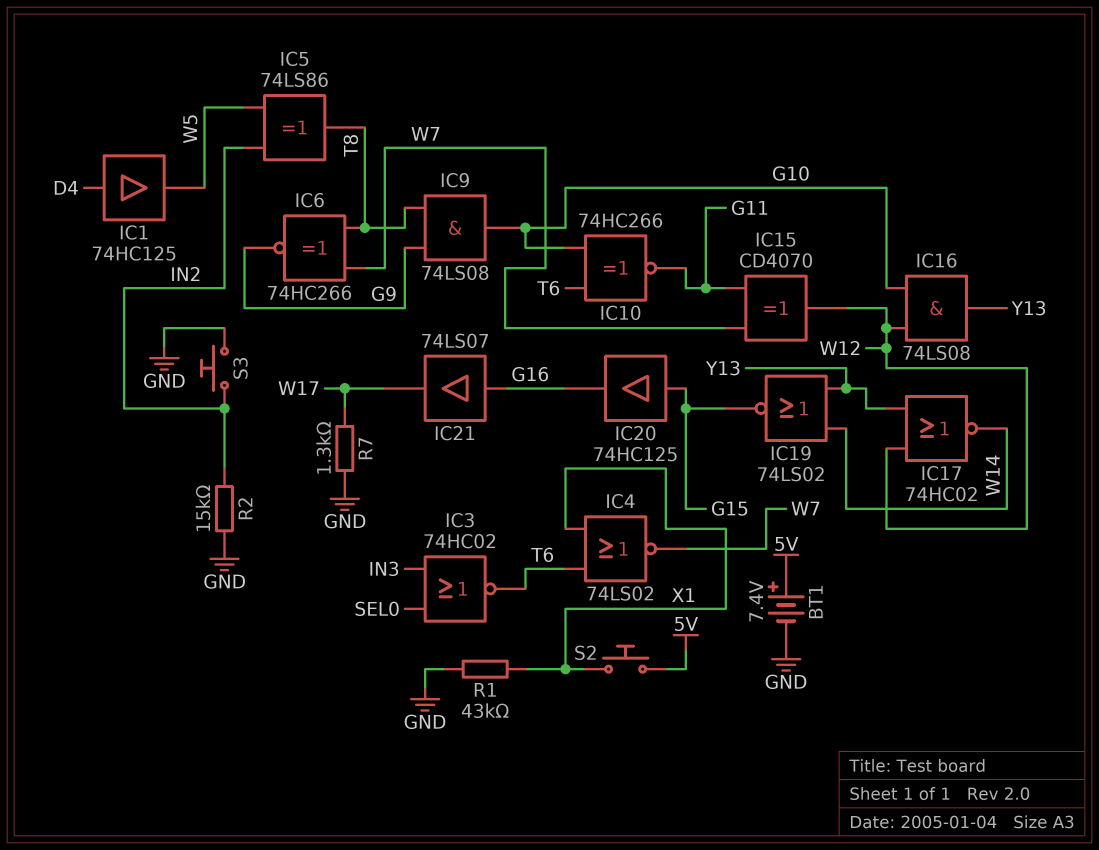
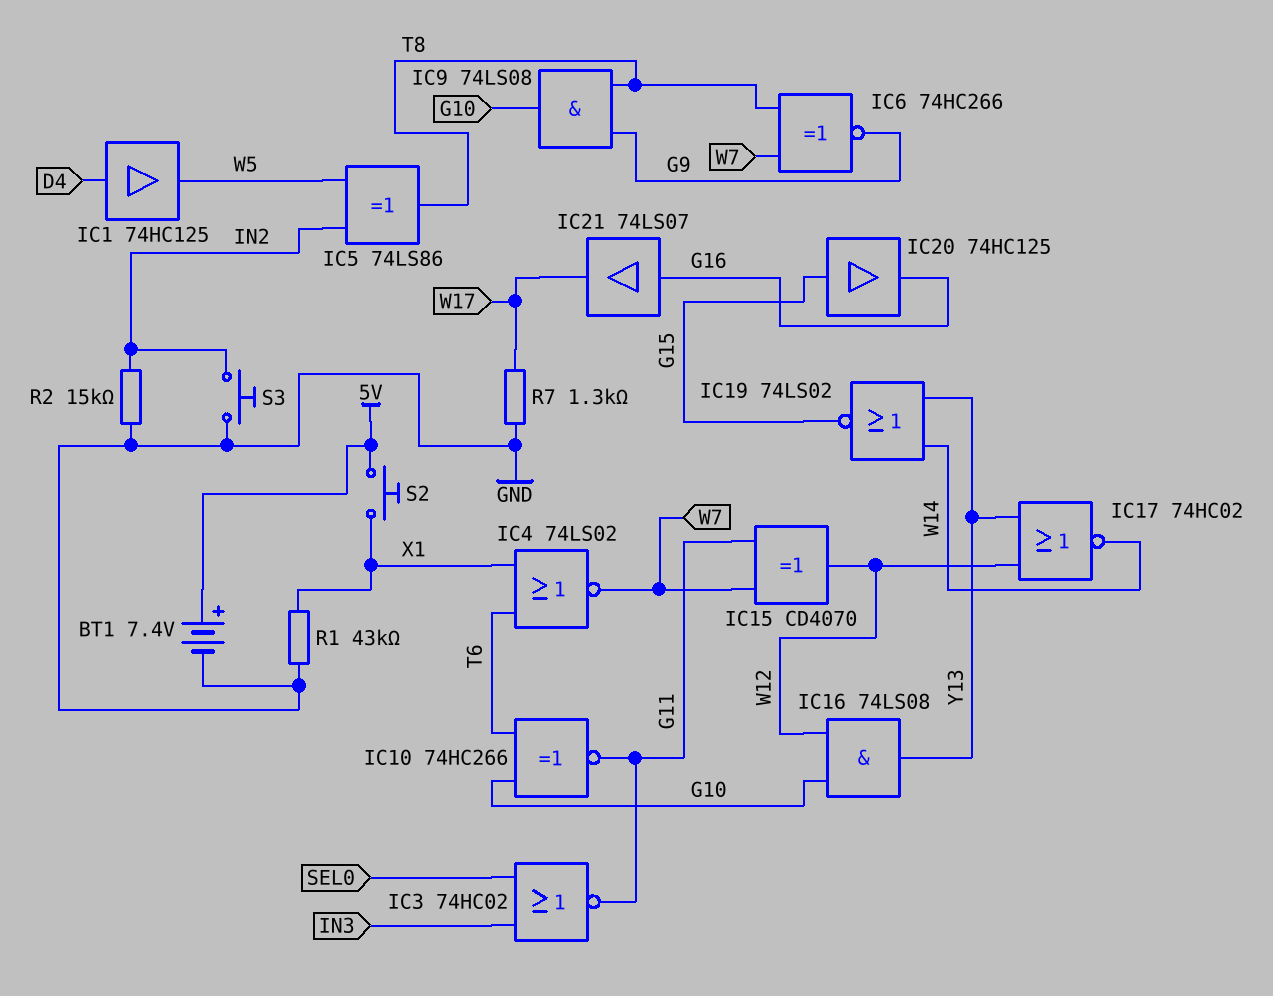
IC3: NOR 74HC02 (in IN3, in SEL0, out T6) -> NOR 74HC02 (in IN3, in SEL0, out G11)

